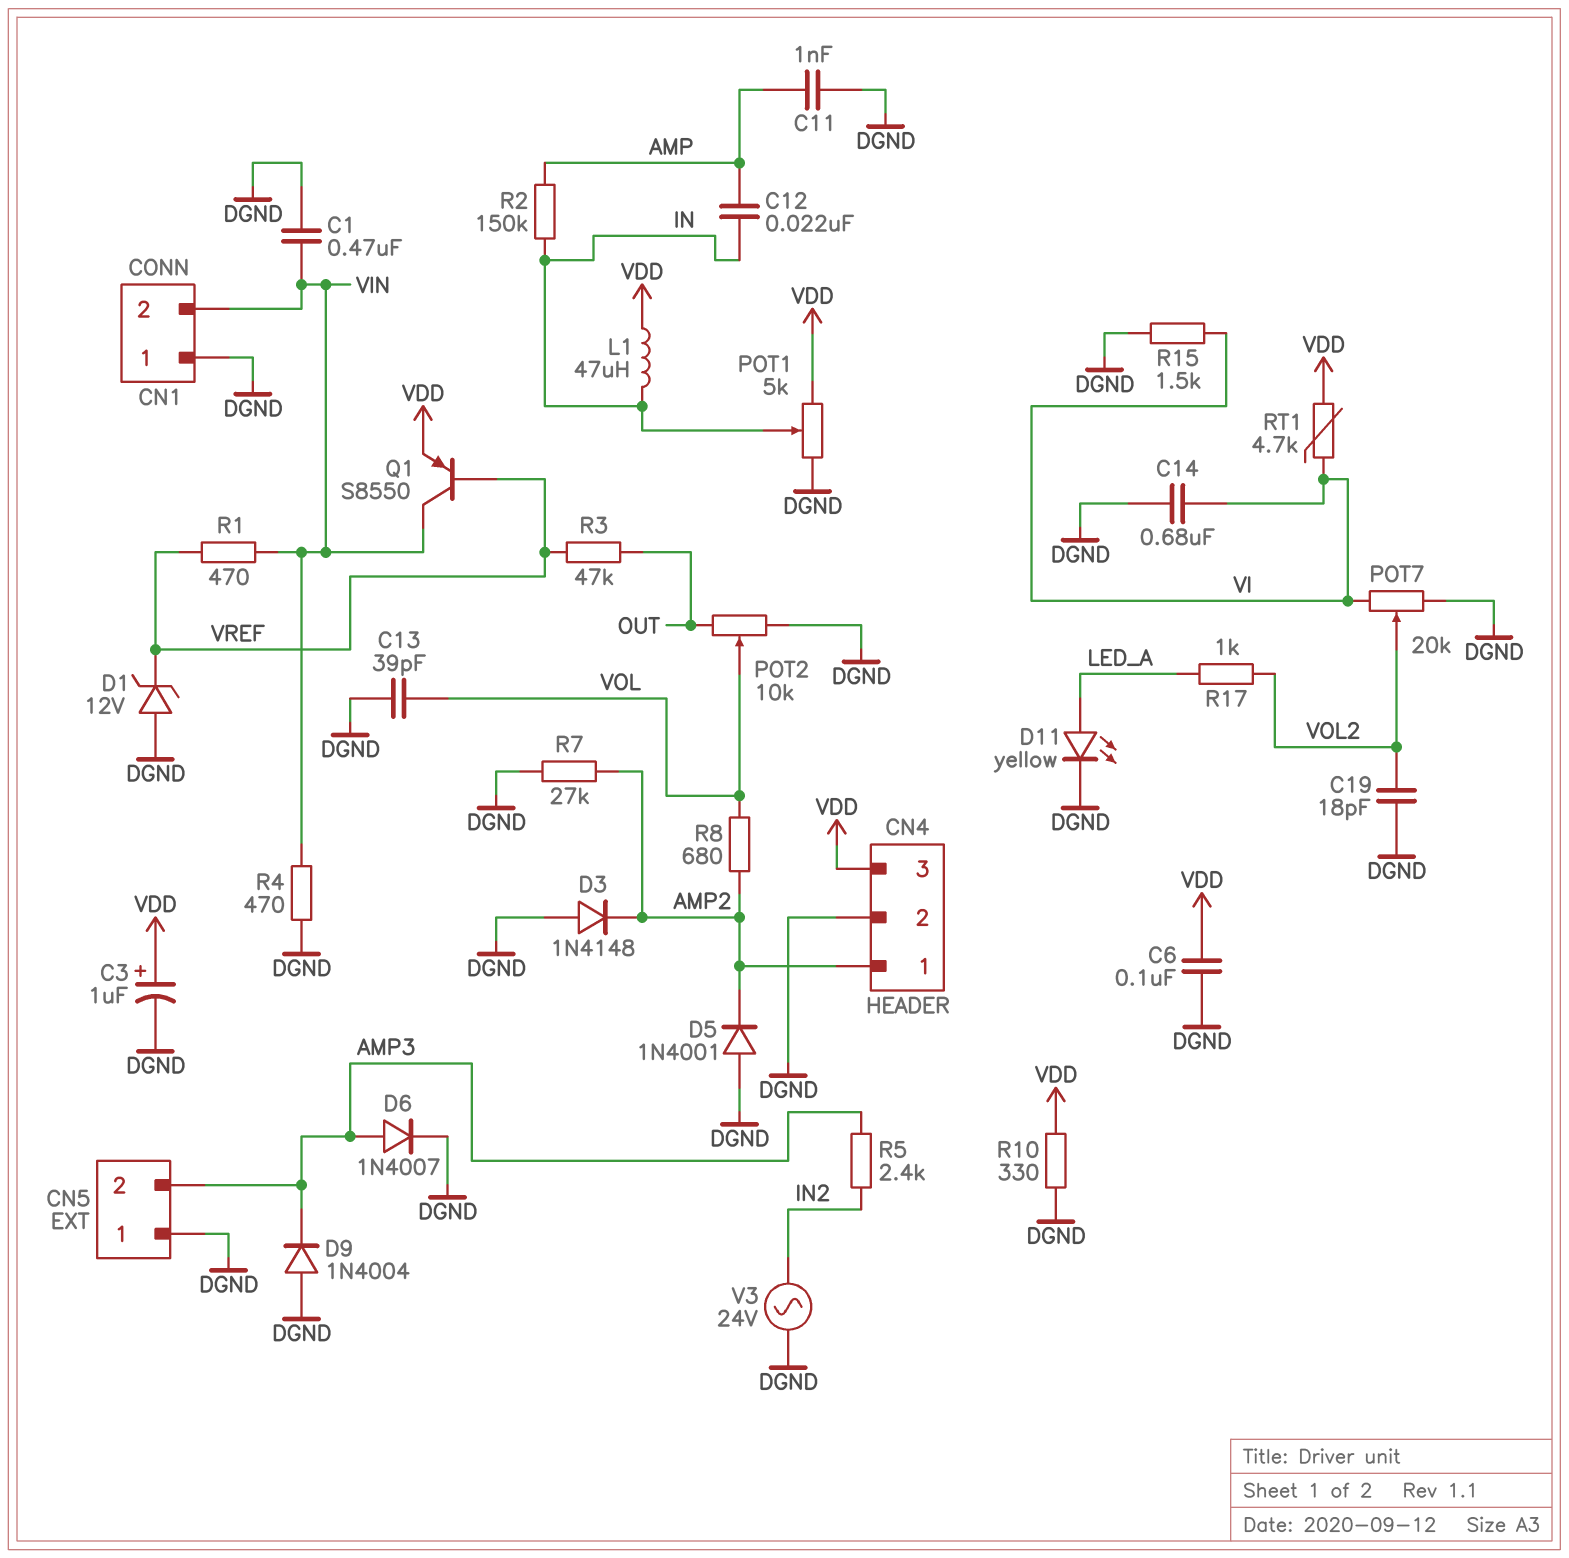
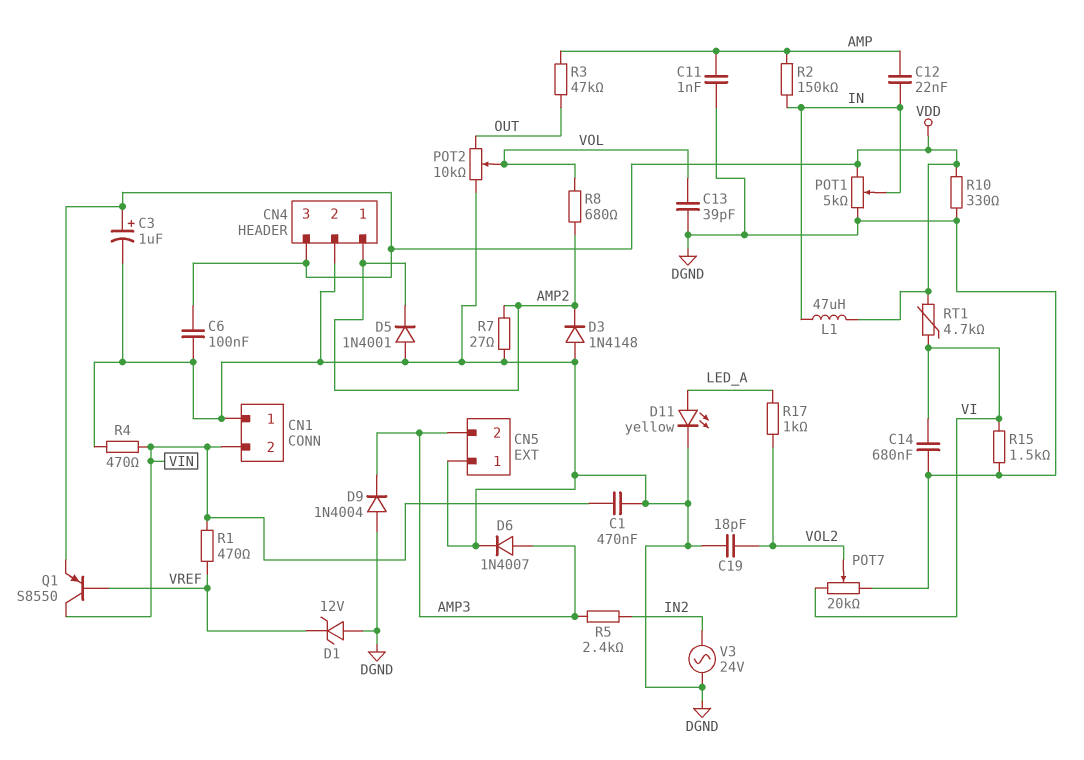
R3: 47k (OUT, VREF) -> 47k (AMP, OUT)
R7: 27k (AMP2, DGND) -> 27 (AMP2, DGND)

